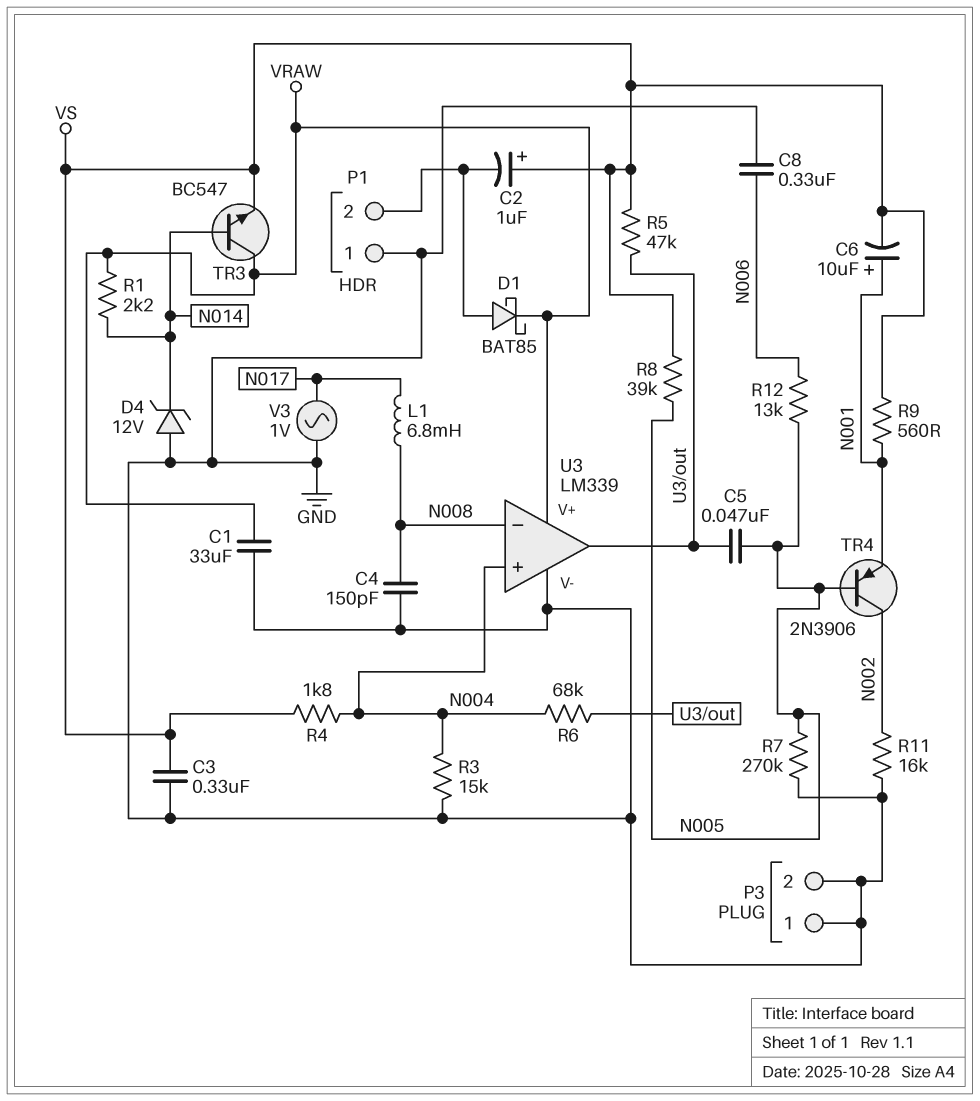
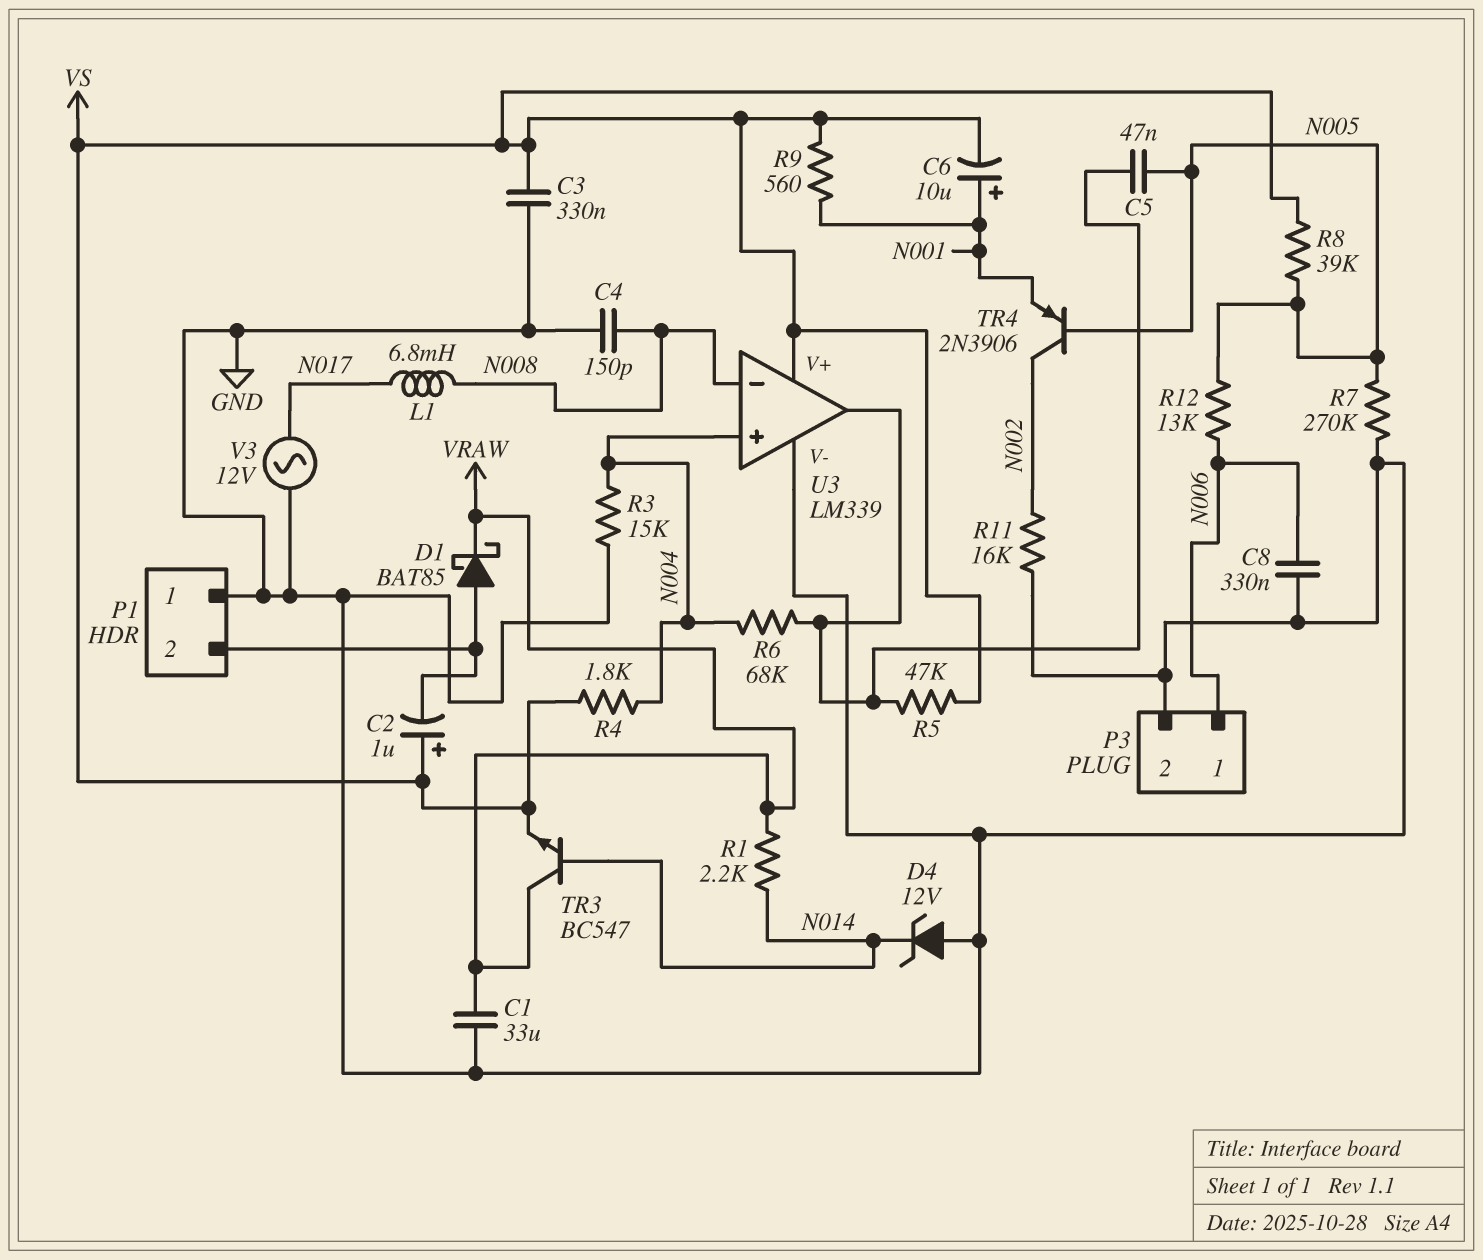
P3 pin 1: GND -> N006
U3 pin V+: VRAW -> VS
V3: AC 1V (GND, N017) -> AC 12V (GND, N017)

